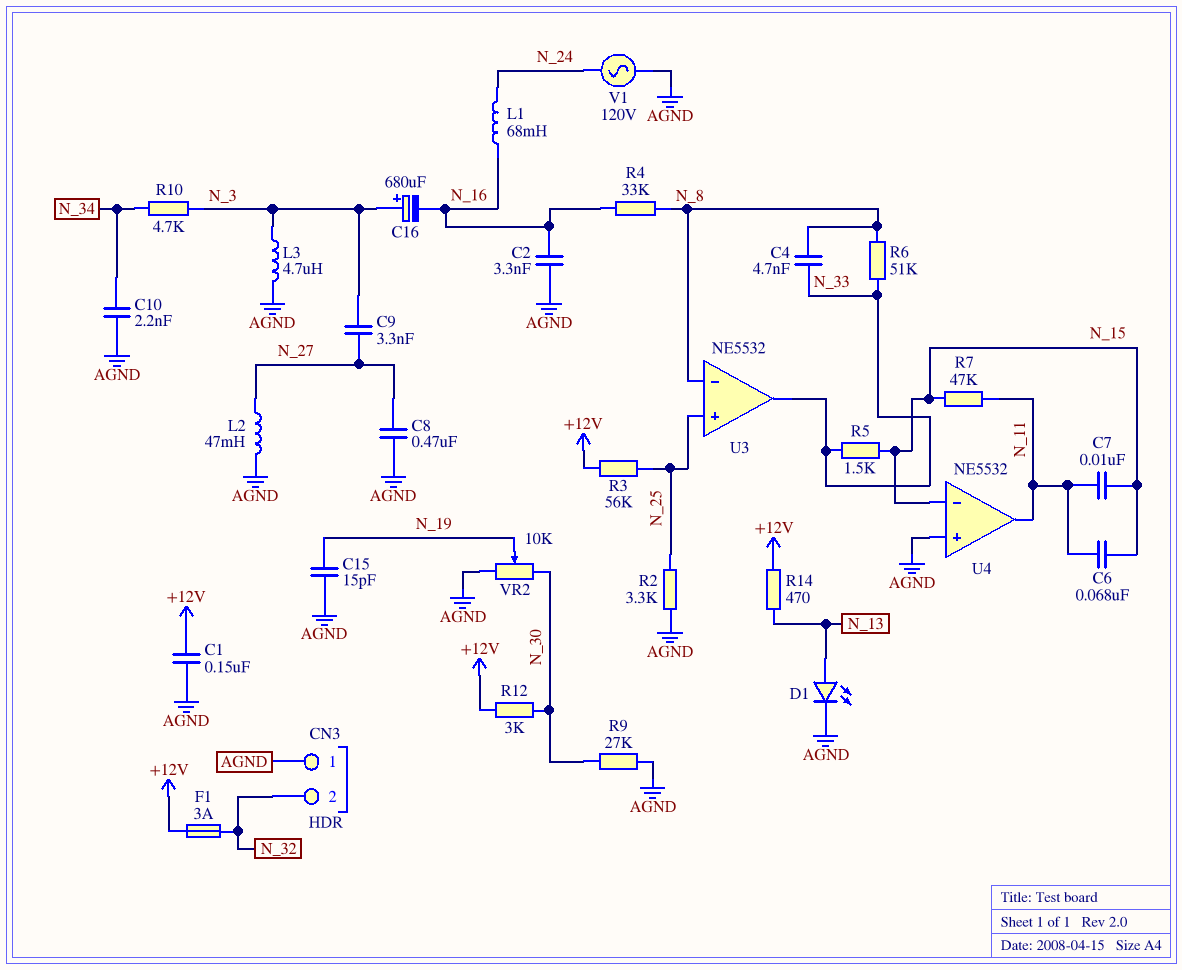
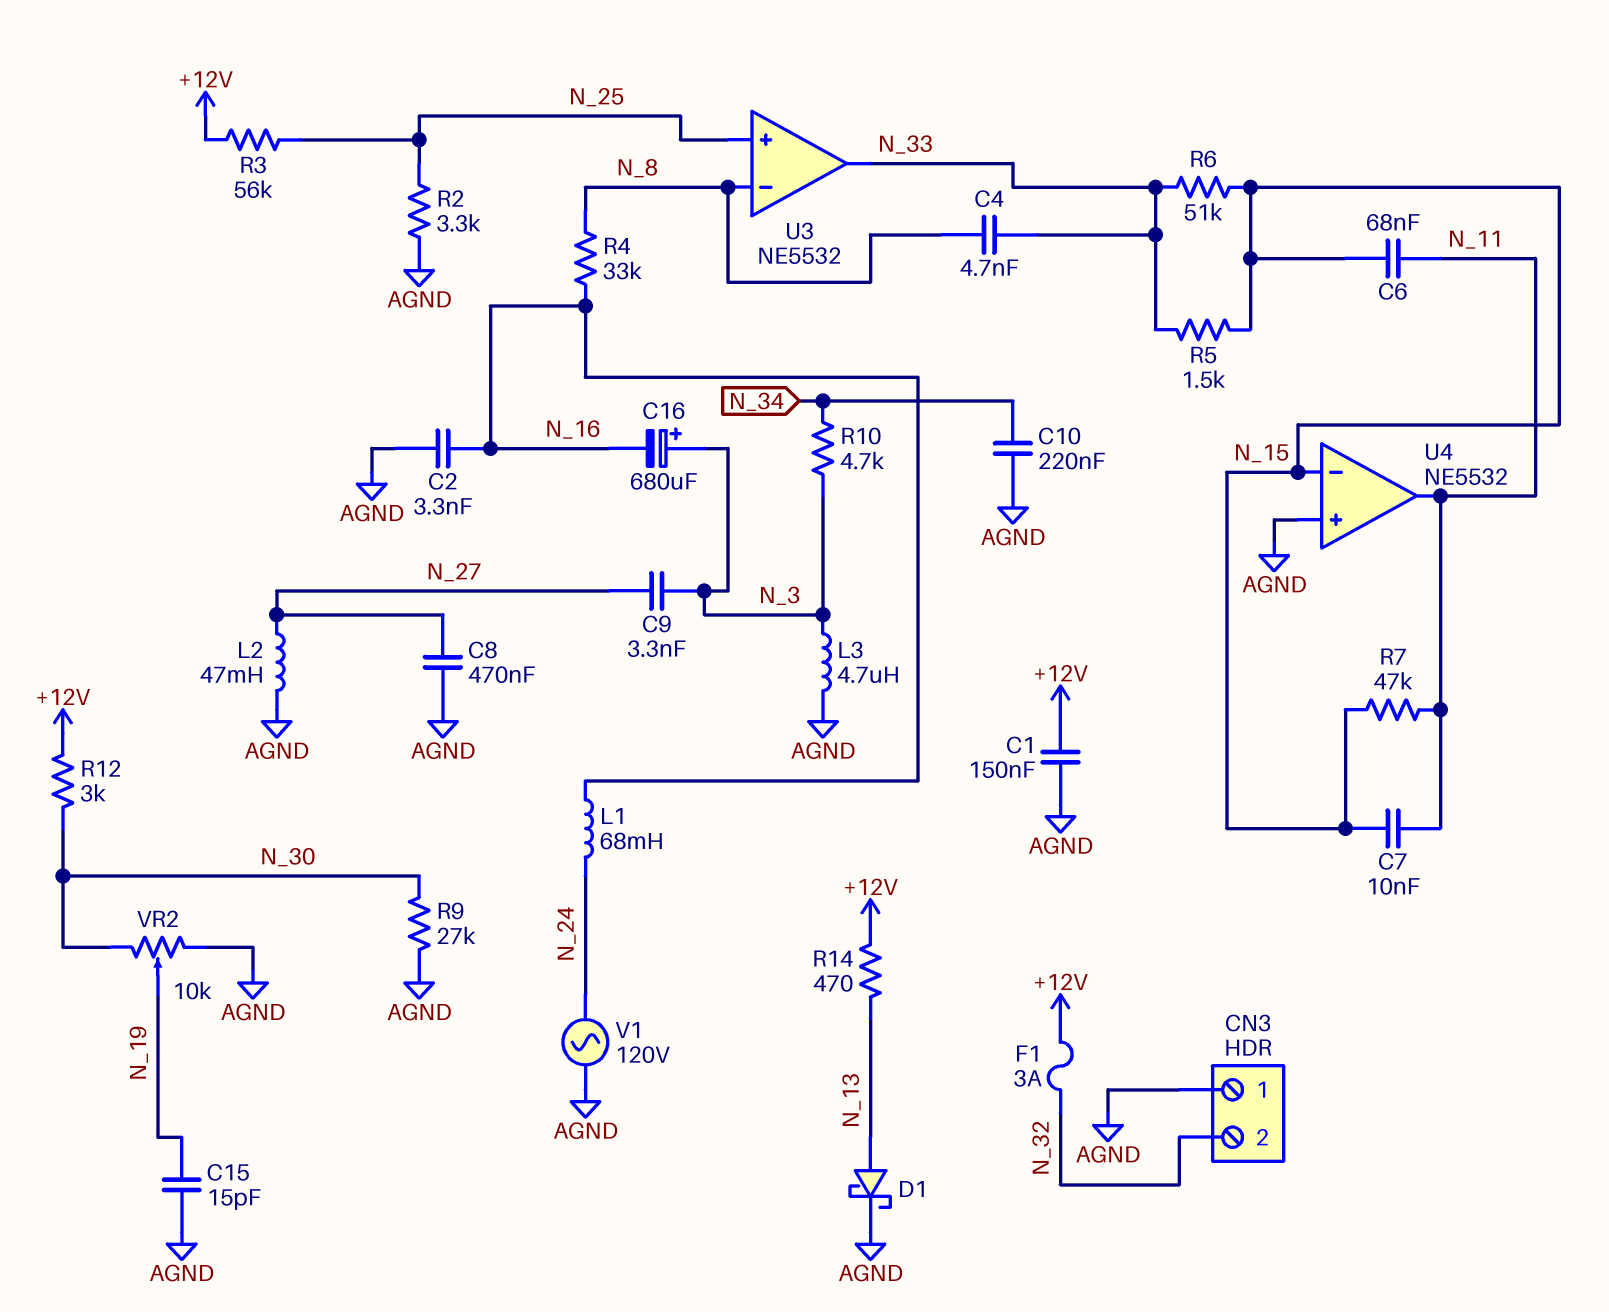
C10: 2.2nF (AGND, N_34) -> 220nF (AGND, N_34)
D1: LED (A N_13, K AGND) -> schottky (A N_13, K AGND)
R6: 51k (N_8, N_33) -> 51k (N_15, N_33)

